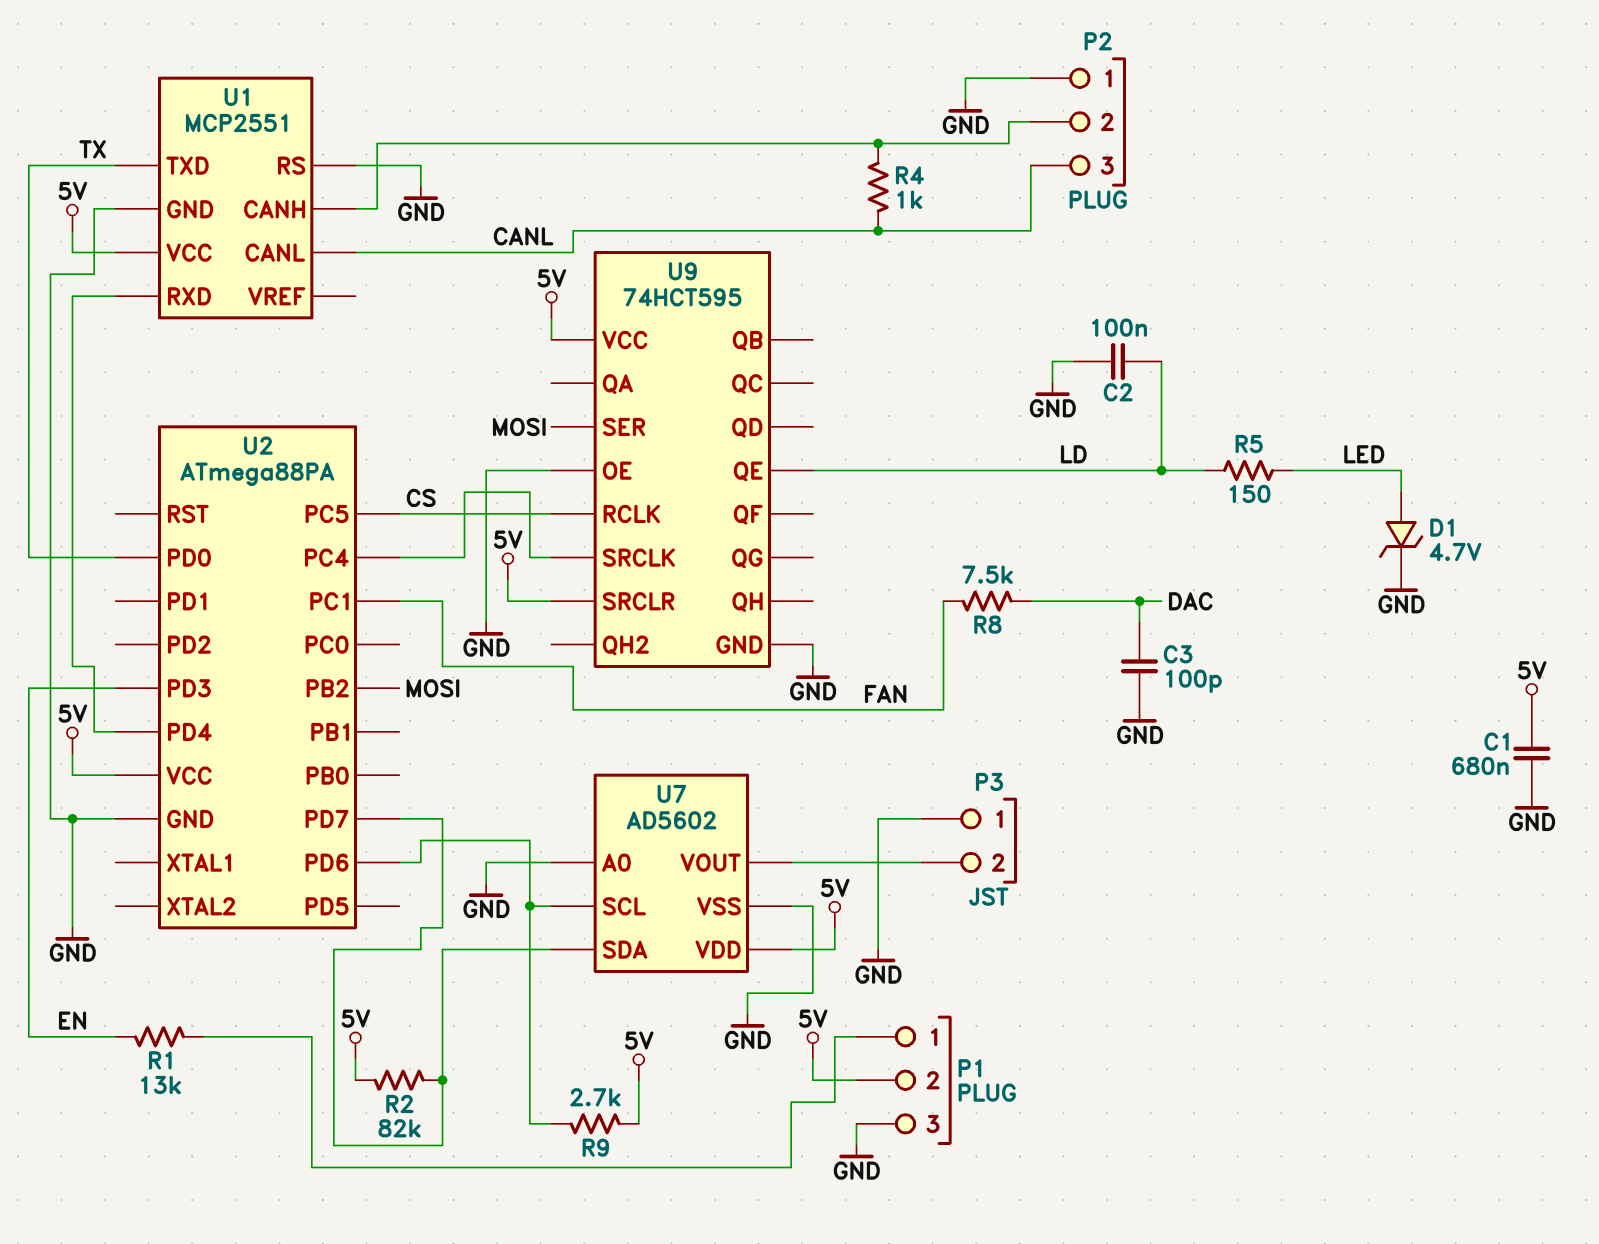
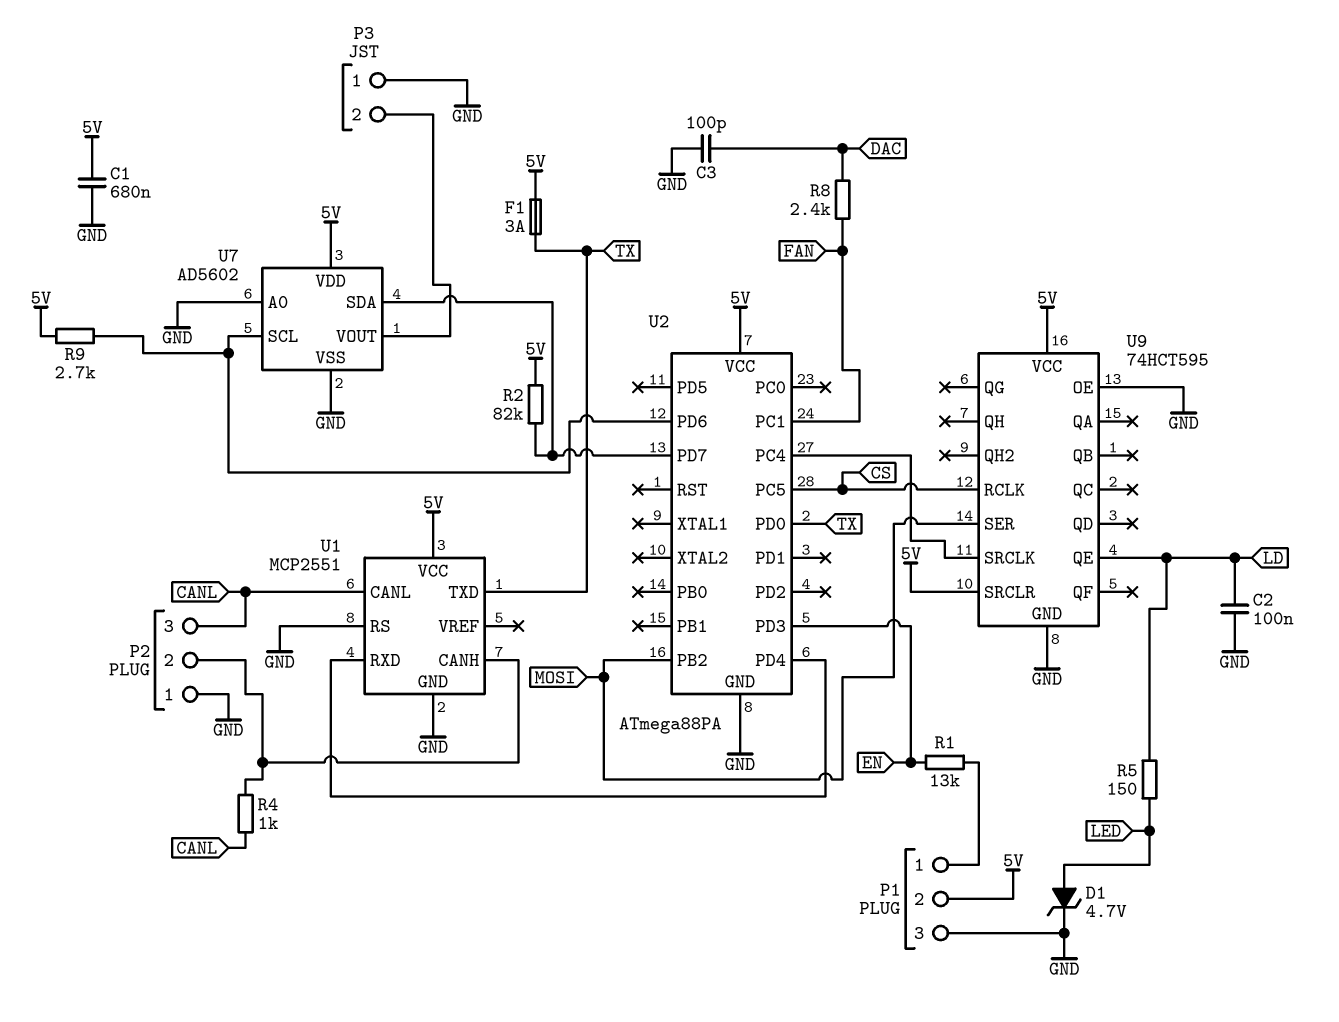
F1: none -> 3A (5V, TX)
R8: 7.5k (DAC, FAN) -> 2.4k (DAC, FAN)

